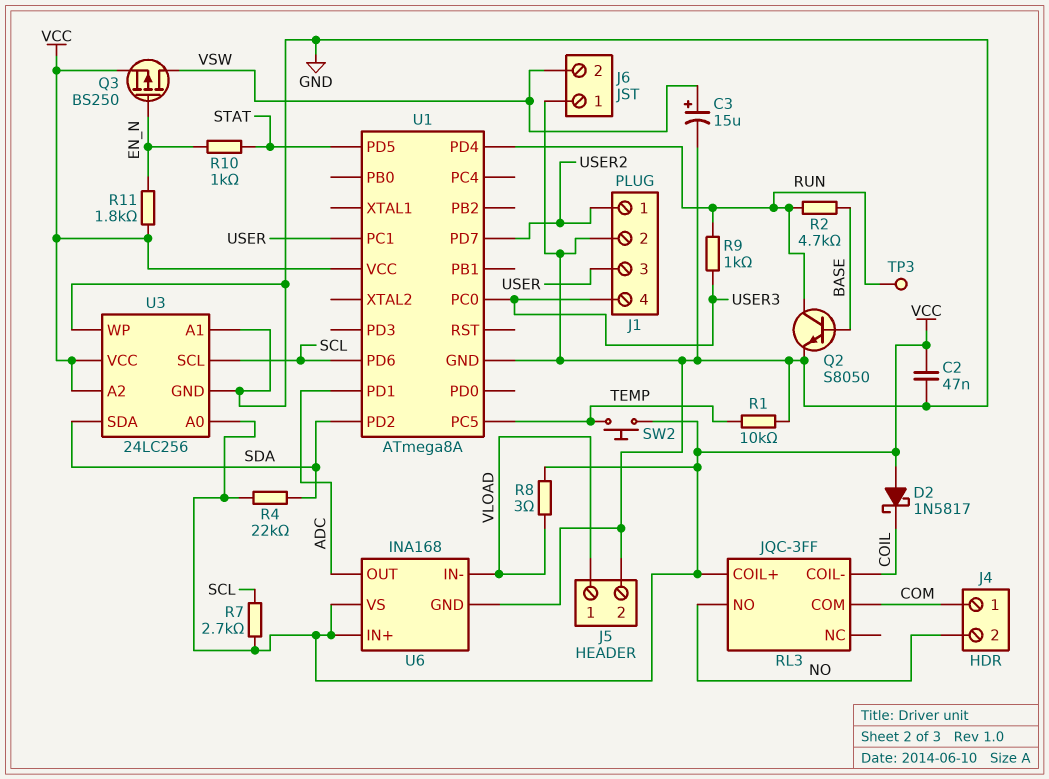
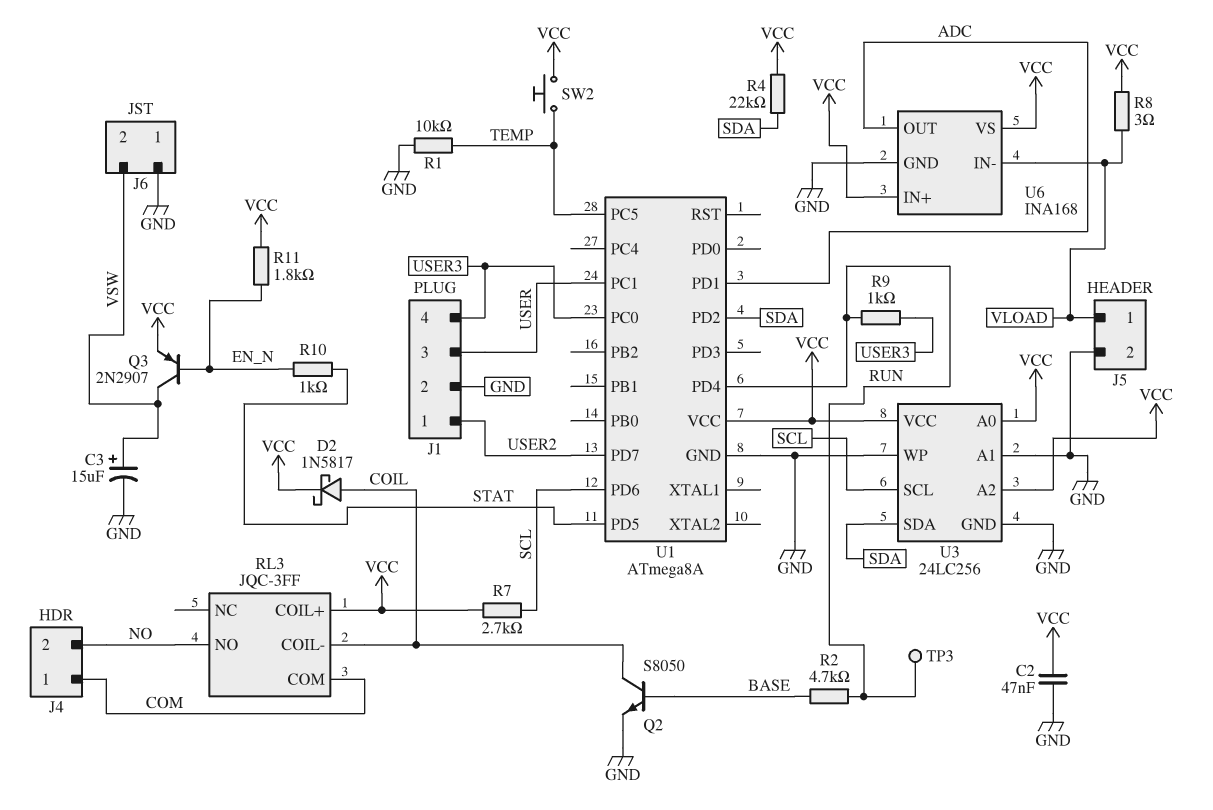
D2: schottky 1N5817 (A VCC, K COIL) -> schottky 1N5817 (A COIL, K VCC)
Q2: NPN S8050 (B BASE, C RUN, E GND) -> NPN S8050 (B BASE, C COIL, E GND)
Q3: PMOS BS250 (G EN_N, D VSW, S VCC) -> PNP 2N2907 (B EN_N, C VSW, E VCC)

